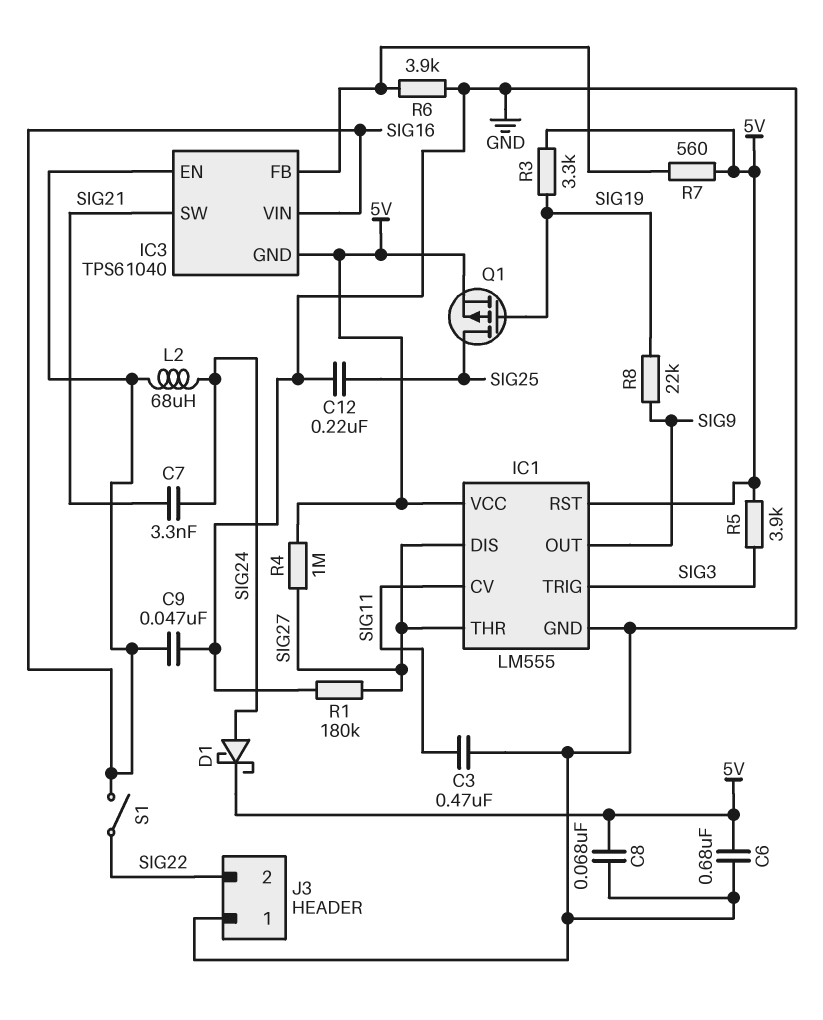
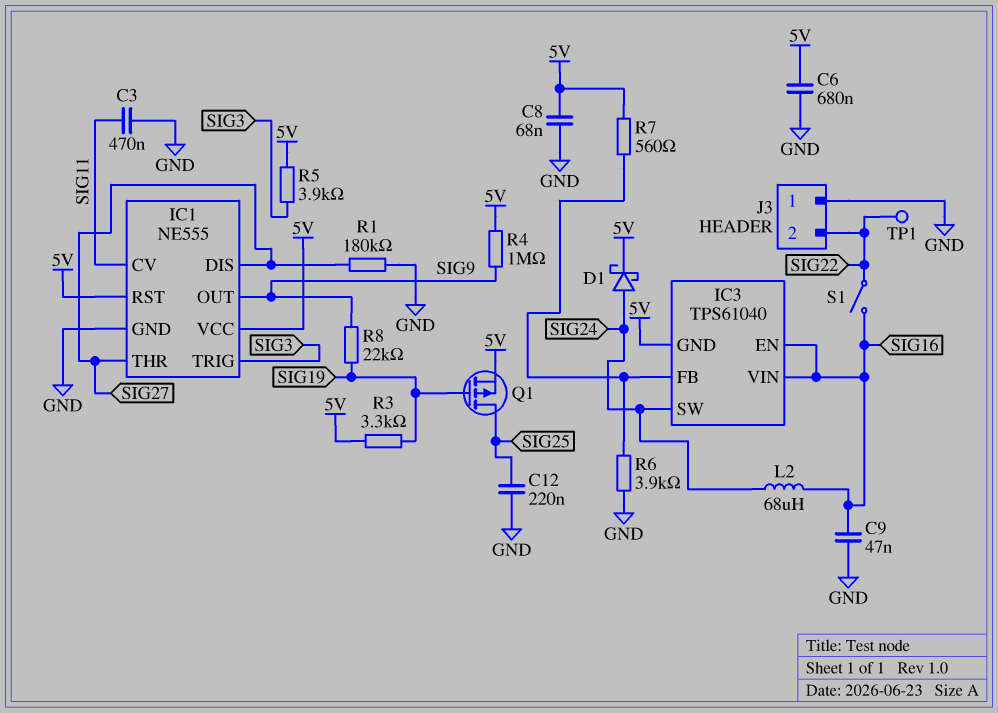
C7: 3.3nF (SIG21, SIG24) -> none
IC1: LM555 -> NE555
IC3 pin SW: SIG21 -> SIG24
R4: 1M (5V, SIG27) -> 1M (5V, SIG9)
TP1: none -> test point (SIG22)

